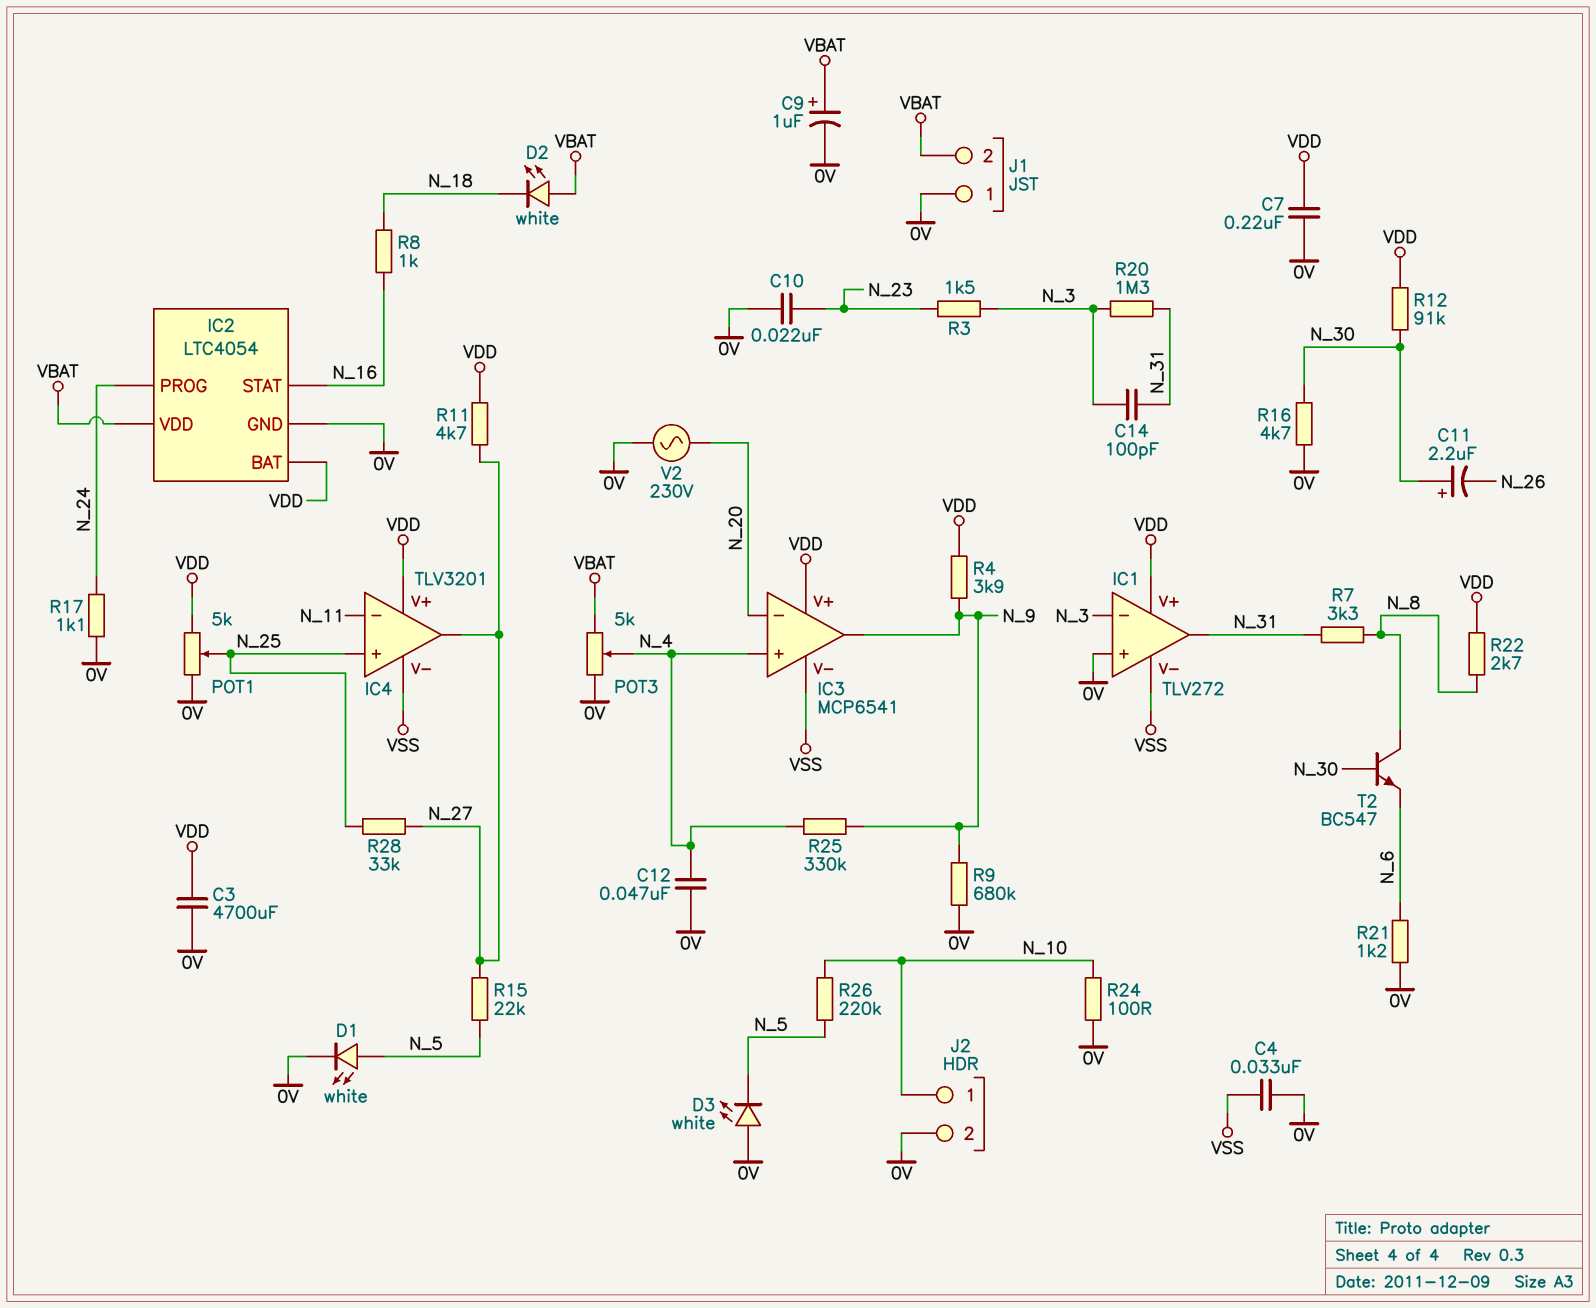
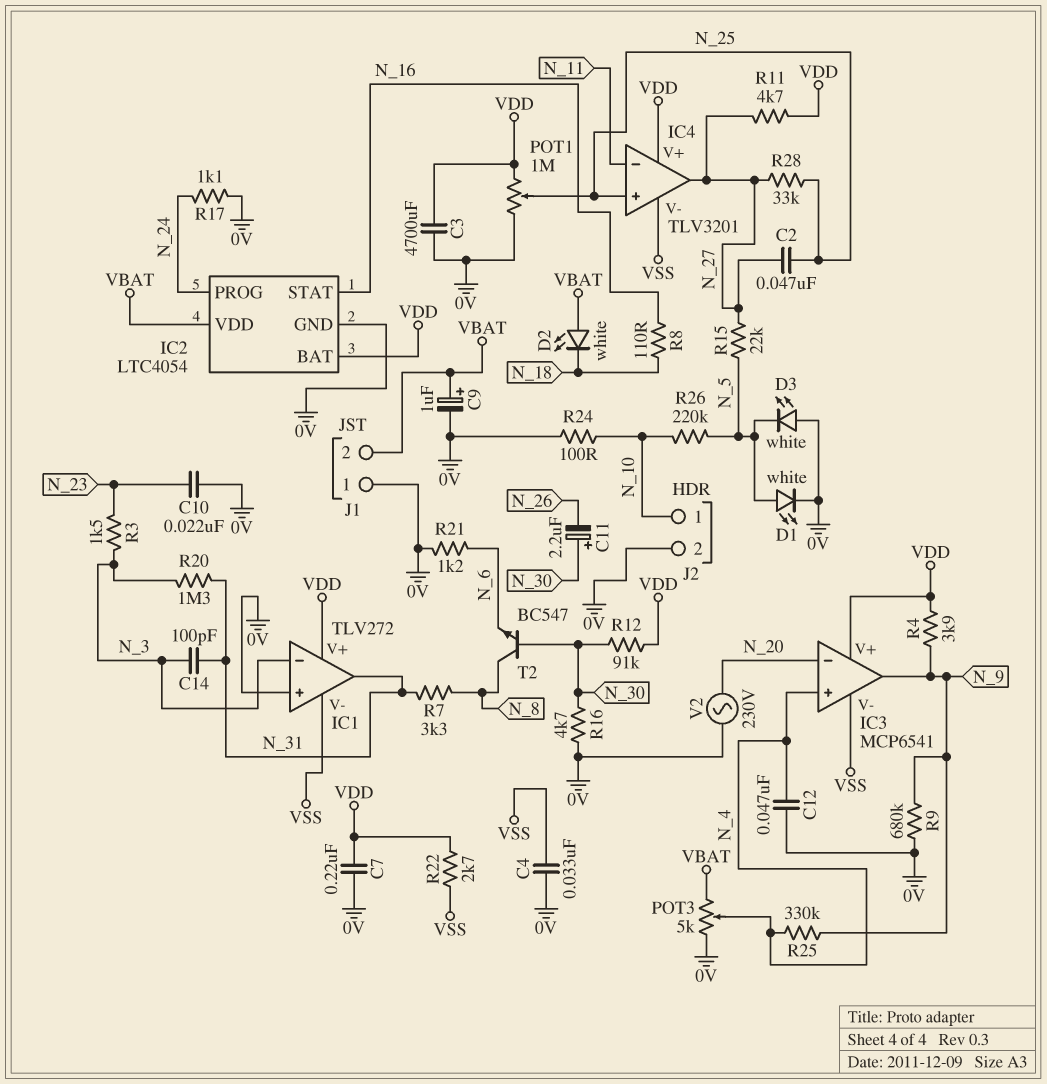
C2: none -> 47nF (N_25, N_27)
POT1: 5k (0V, VDD, wiper N_25) -> 1M (0V, VDD, wiper N_25)
R8: 1k (N_16, N_18) -> 110 (N_16, N_18)
R22: 2.7k (N_8, VDD) -> 2.7k (VDD, VSS)

